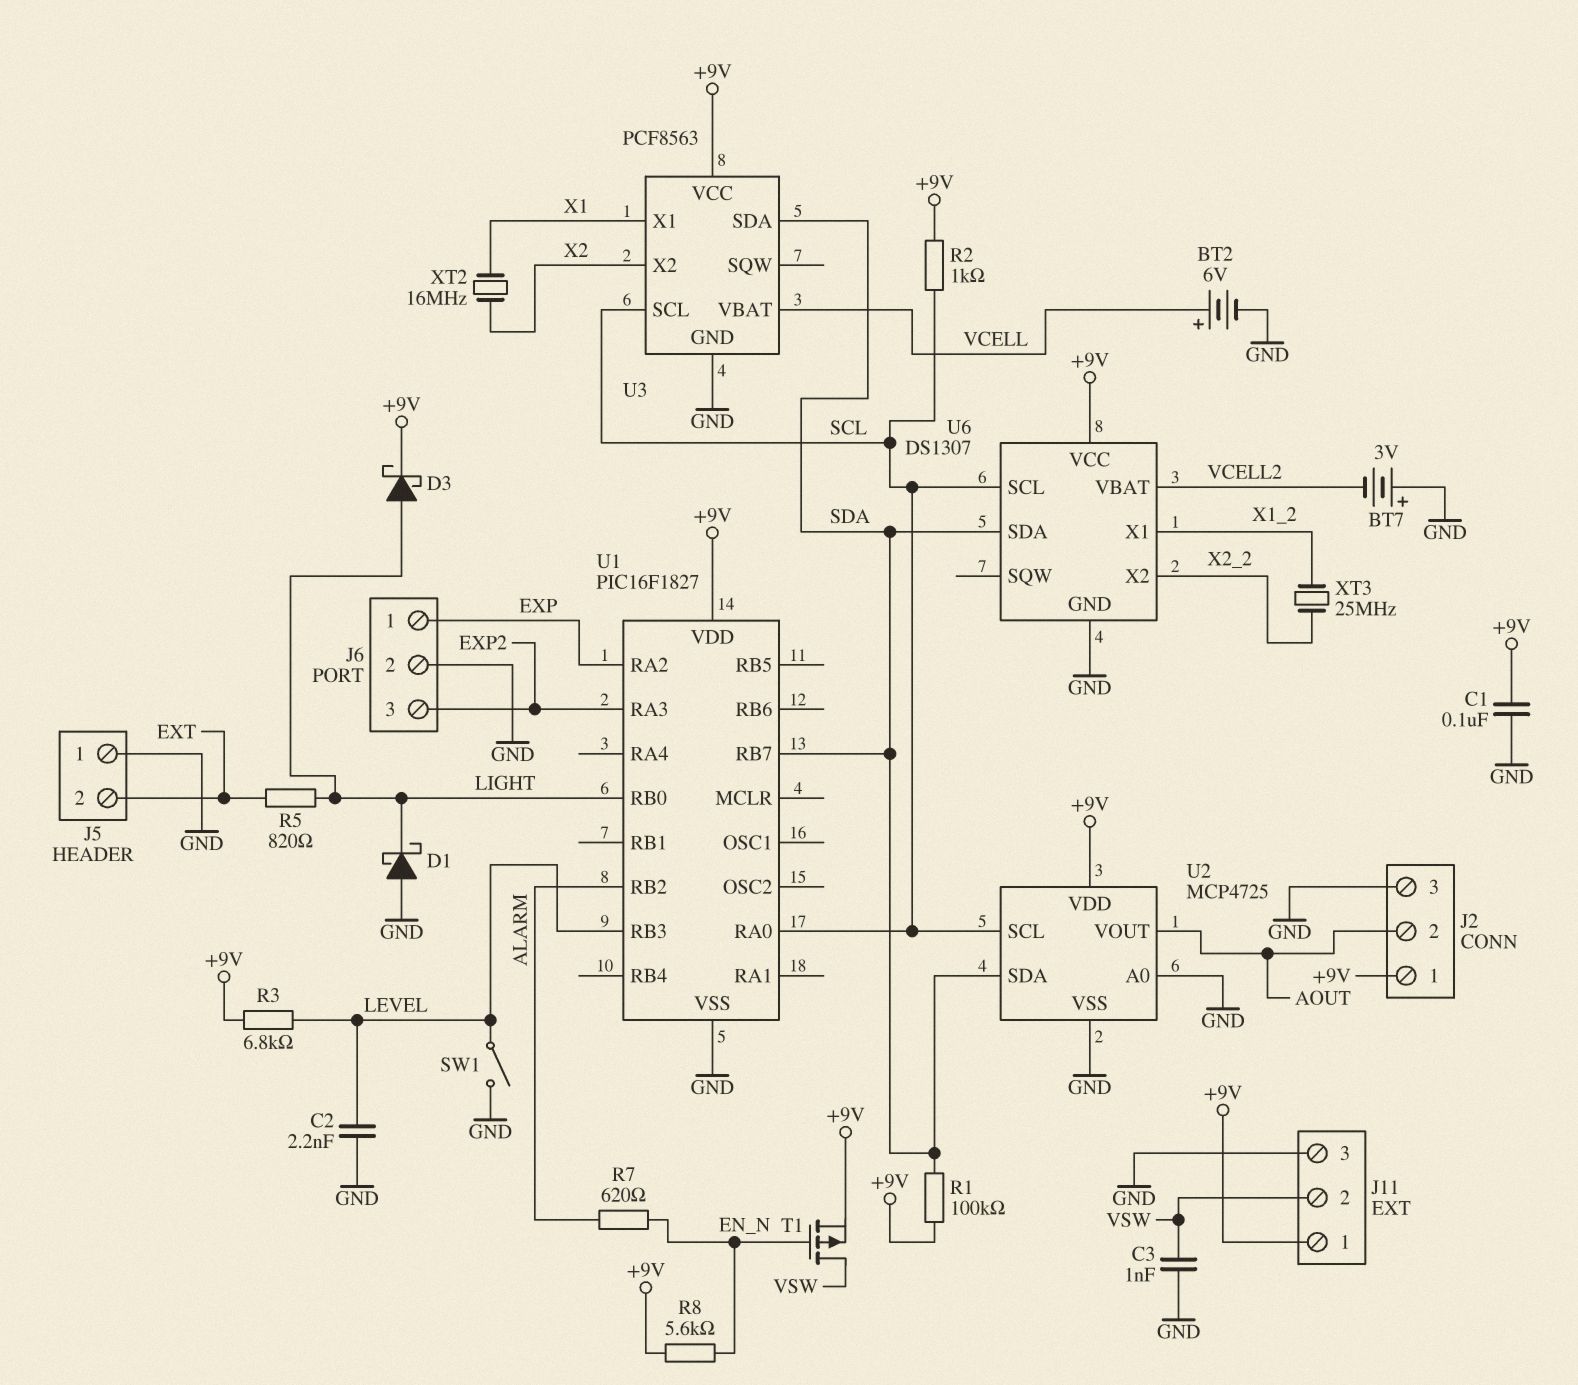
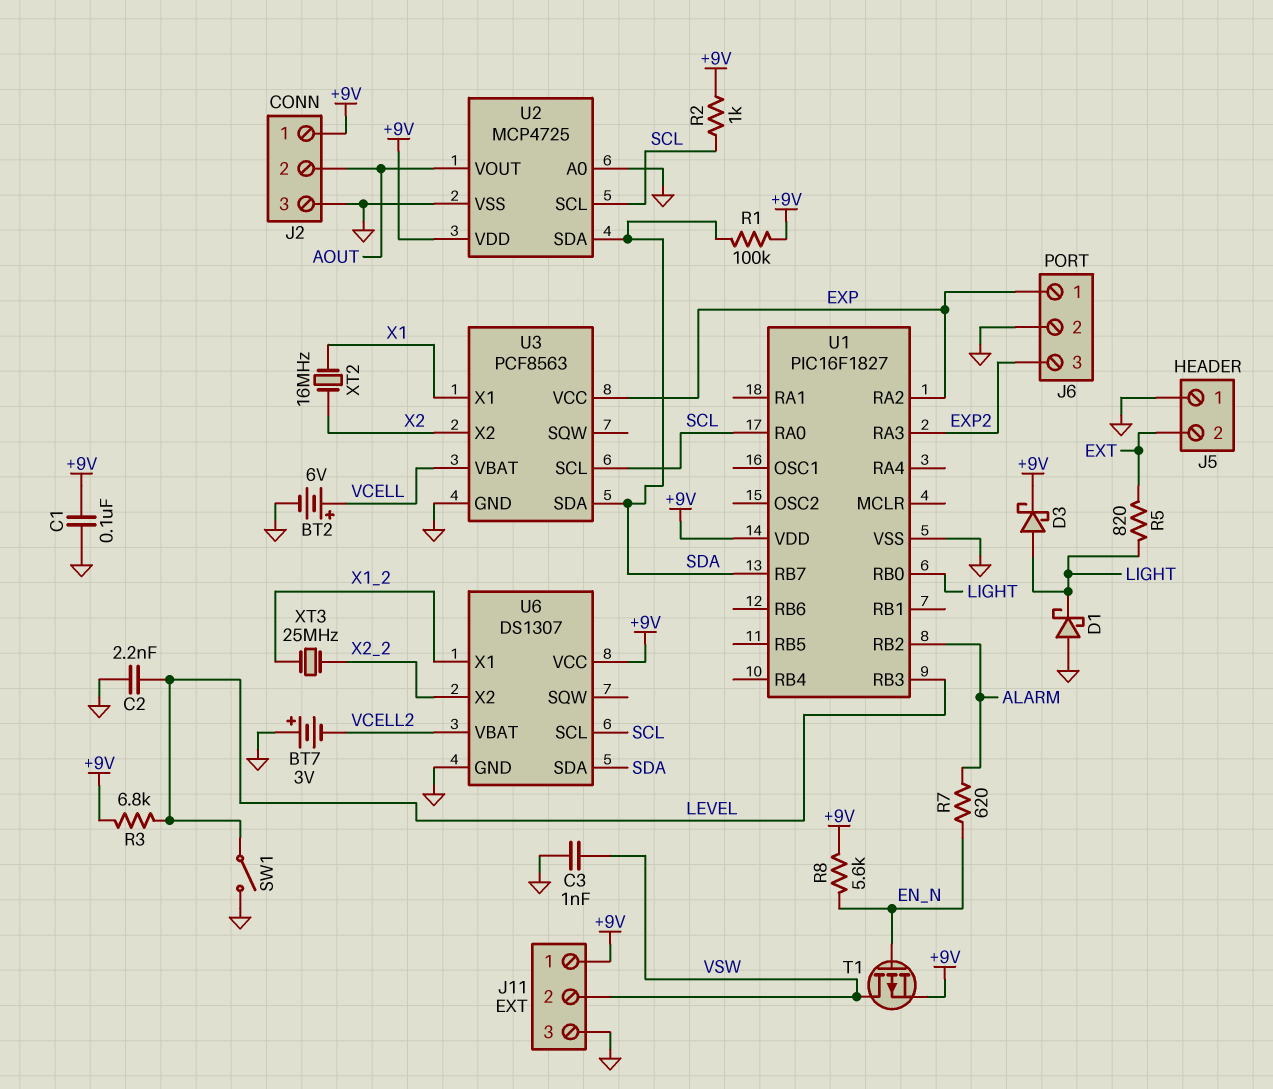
U3 pin VCC: +9V -> EXP

